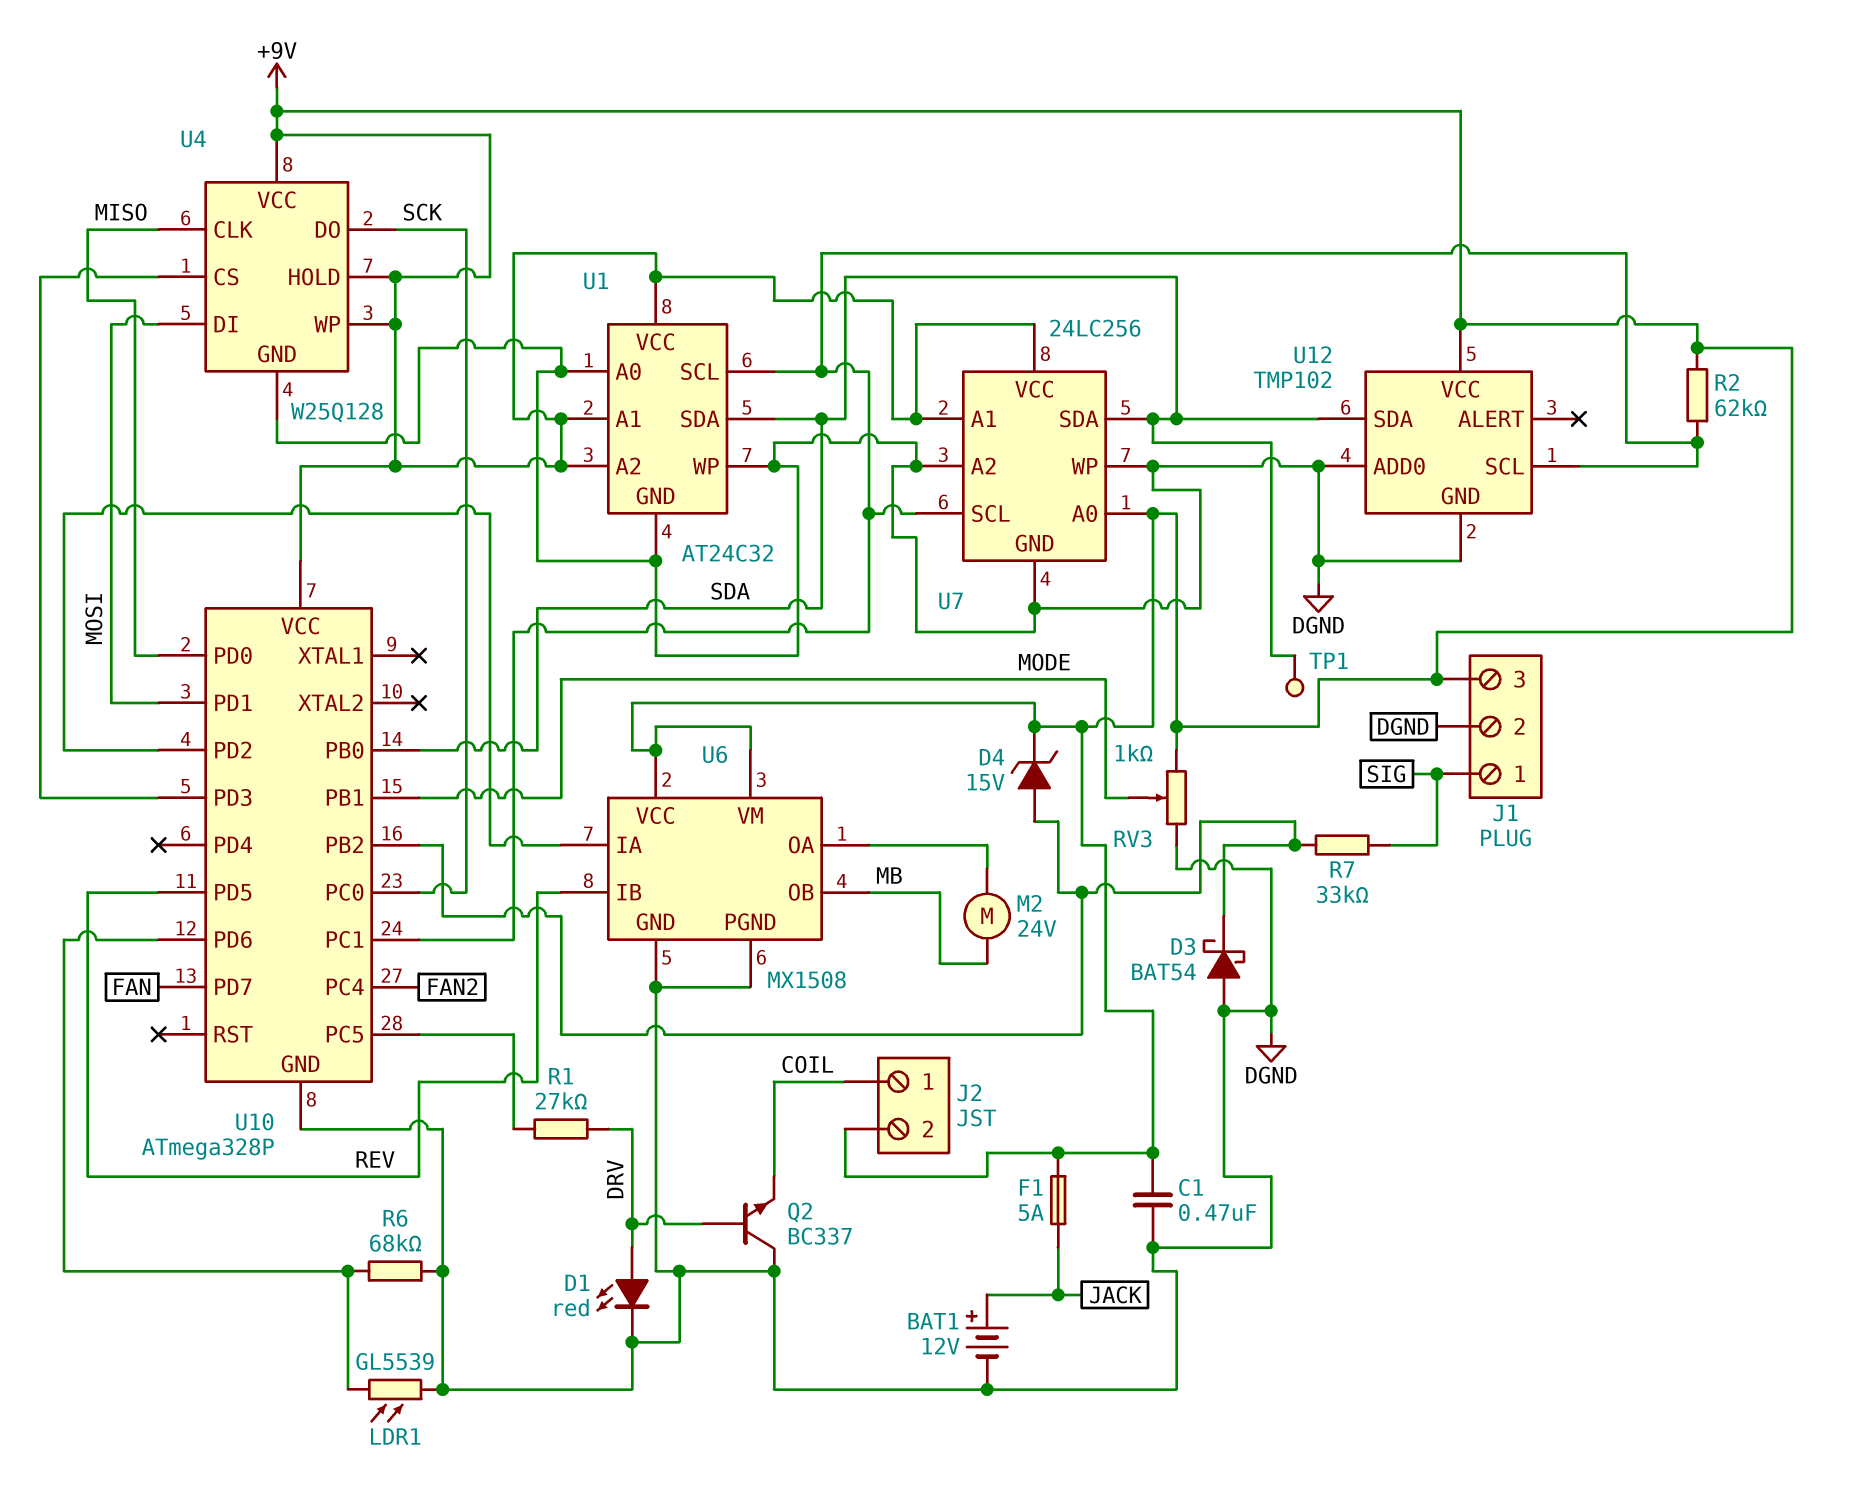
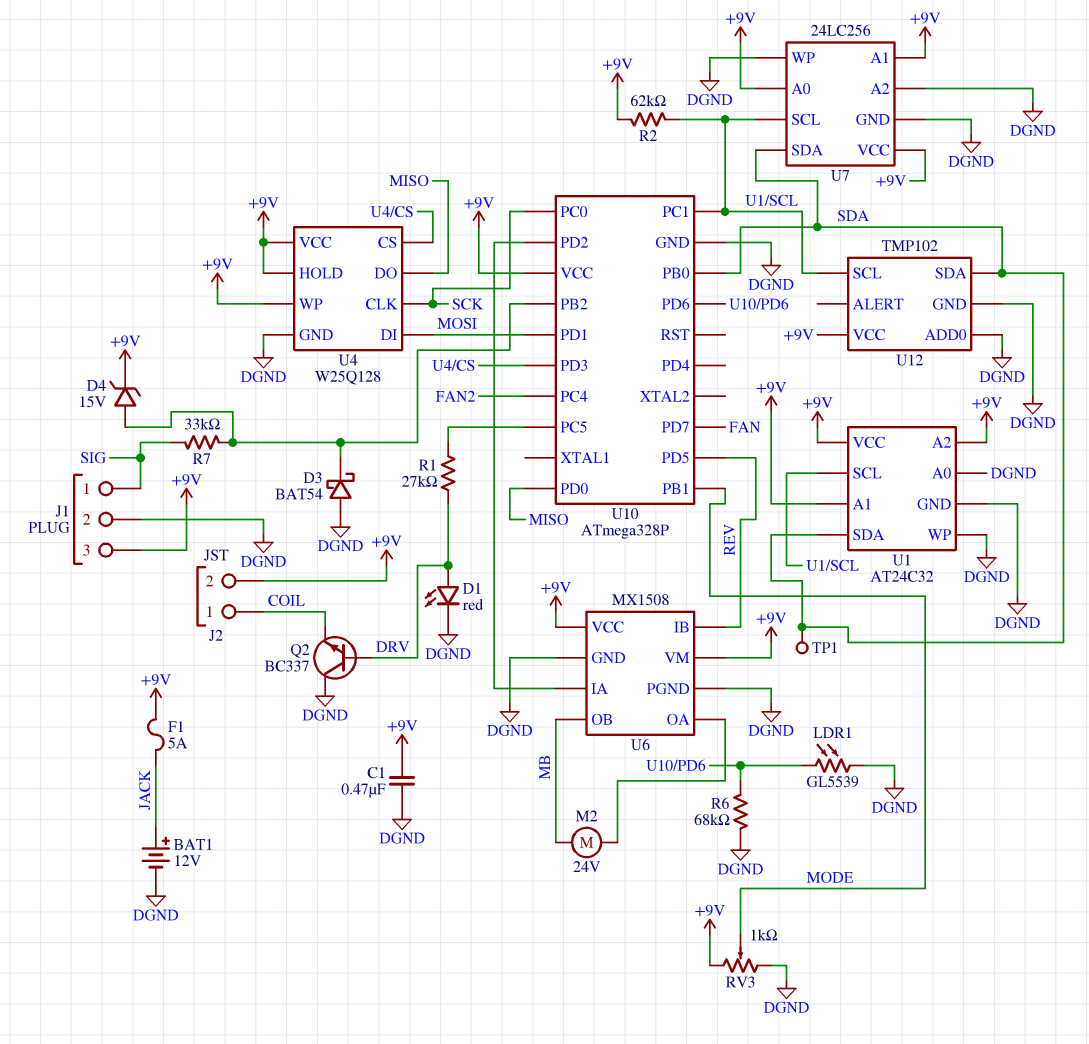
U4 pin CLK: MISO -> SCK
U4 pin DO: SCK -> MISO

